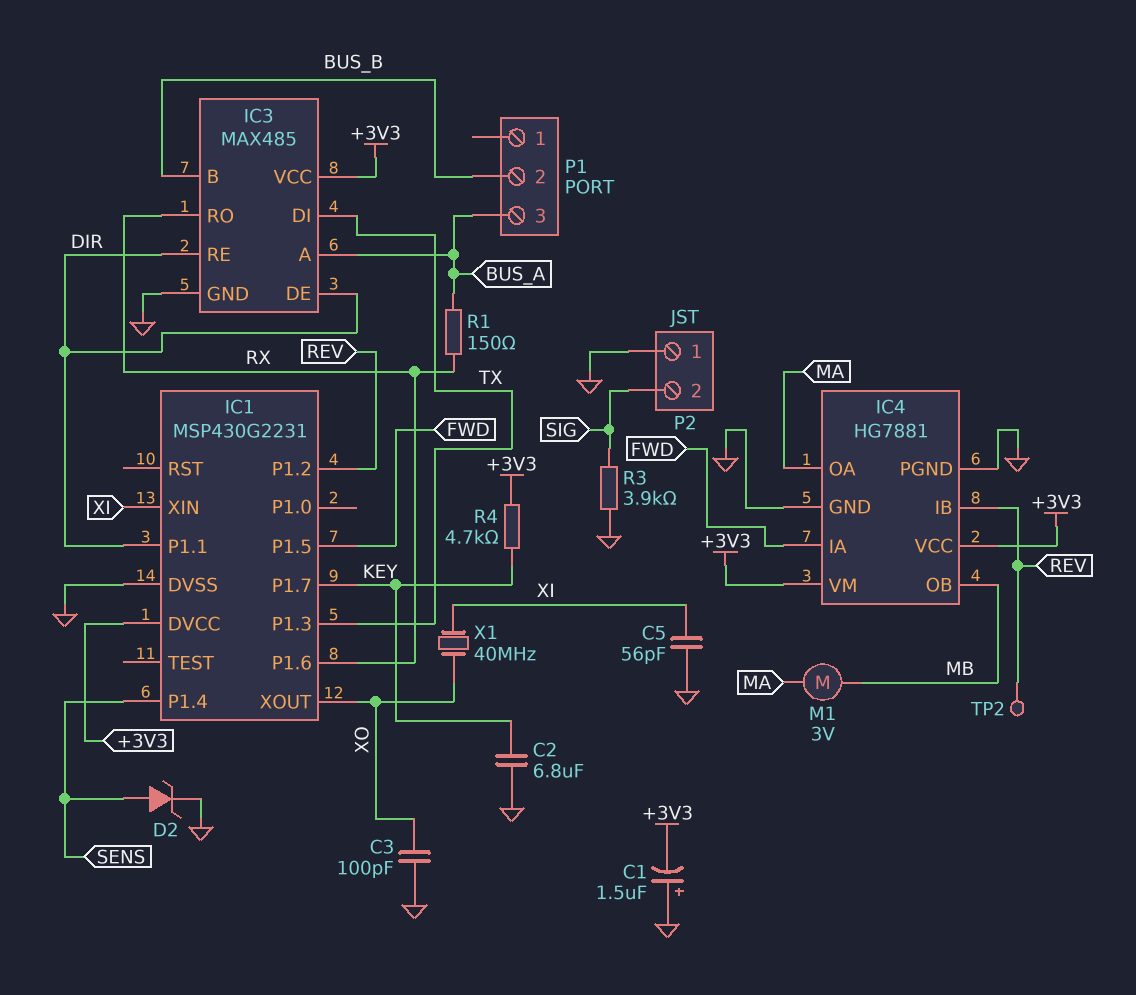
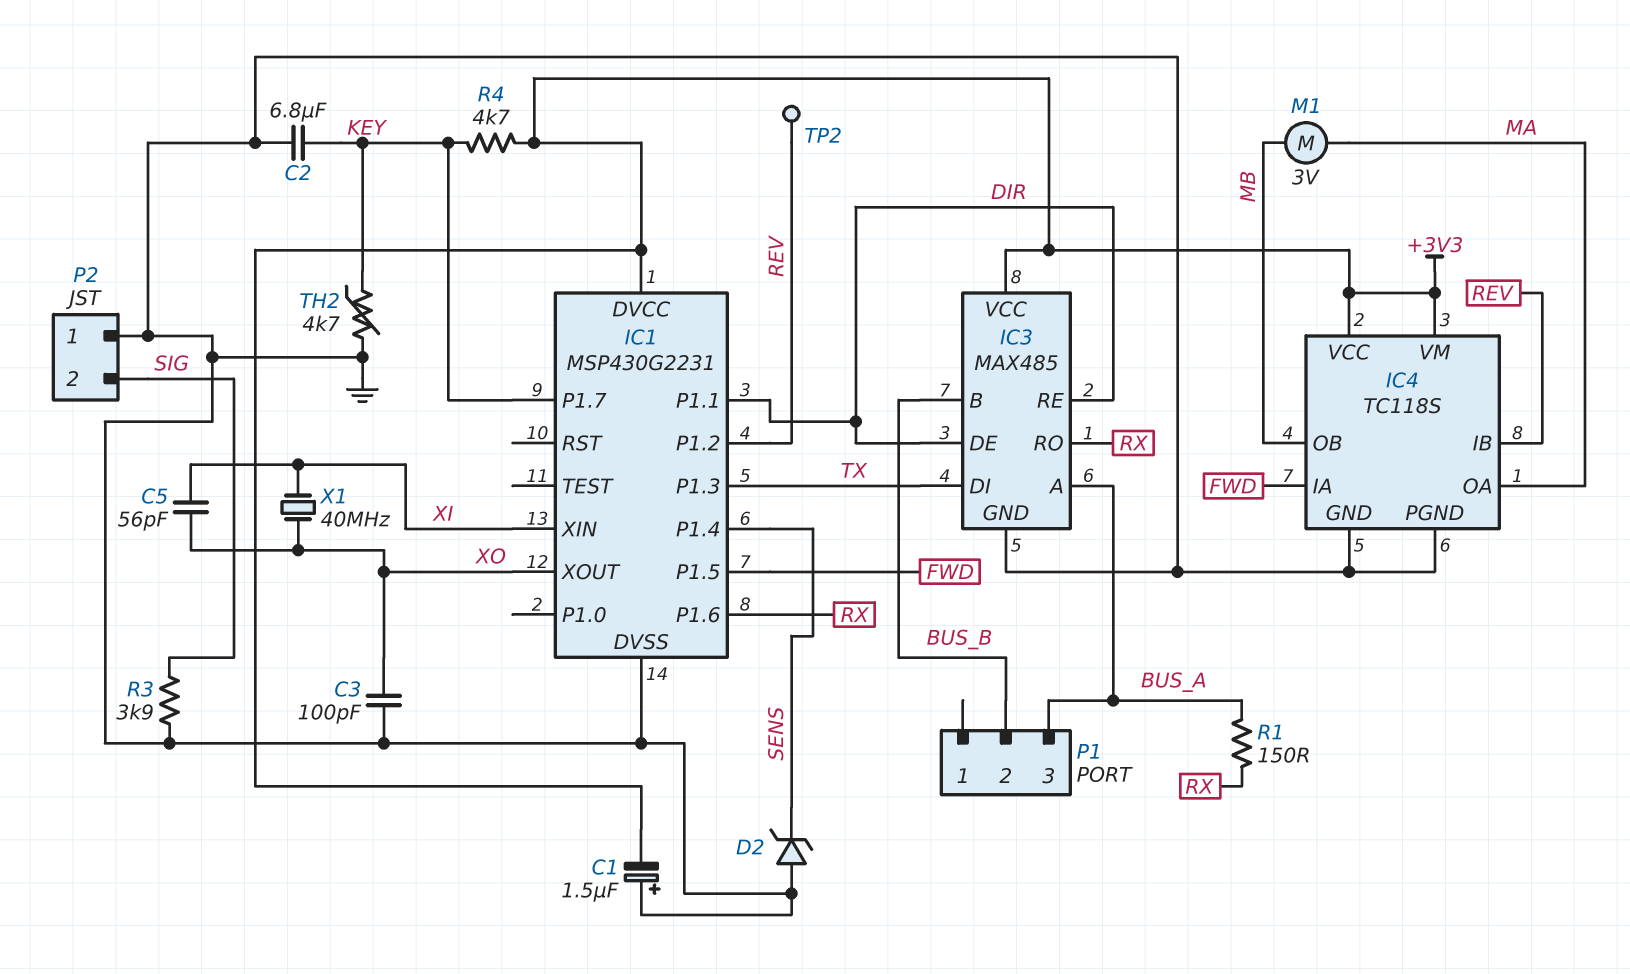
C5: 56pF (GND, XI) -> 56pF (XI, XO)
D2: zener (A SENS, K GND) -> zener (A GND, K SENS)
IC4: HG7881 -> TC118S
TH2: none -> 4.7k (GND, KEY)

